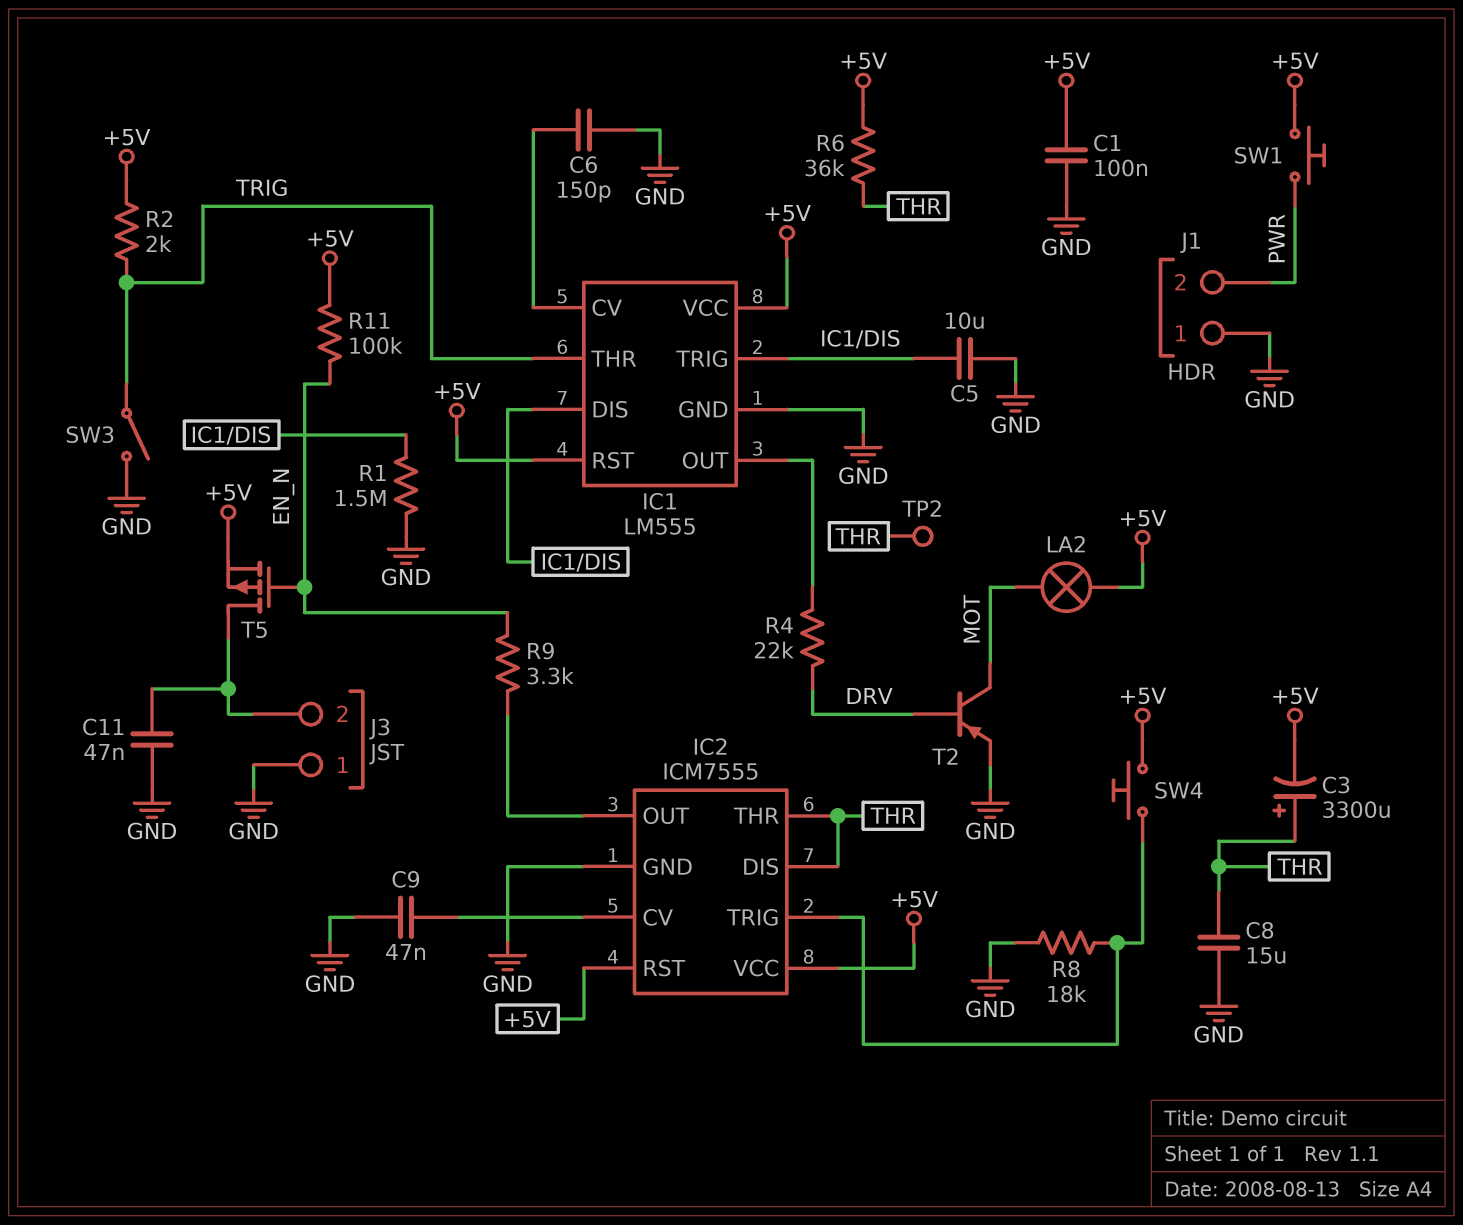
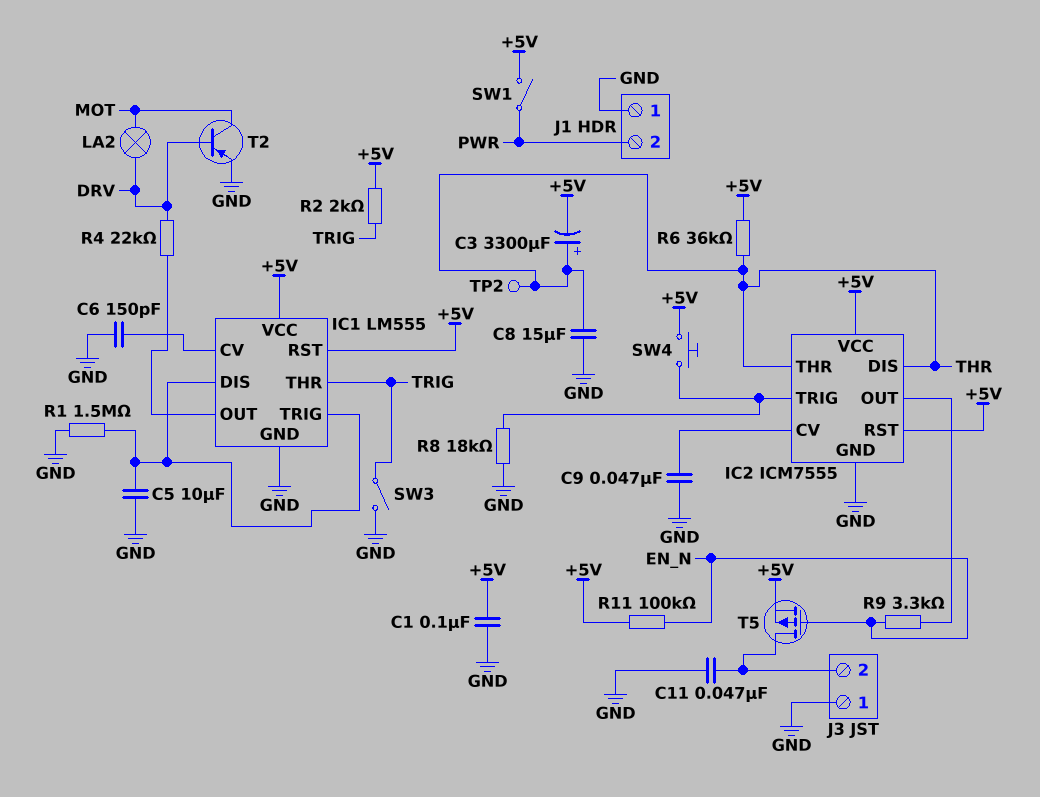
LA2: lamp (+5V, MOT) -> lamp (DRV, MOT)
SW1: button (+5V, PWR) -> switch (+5V, PWR)

